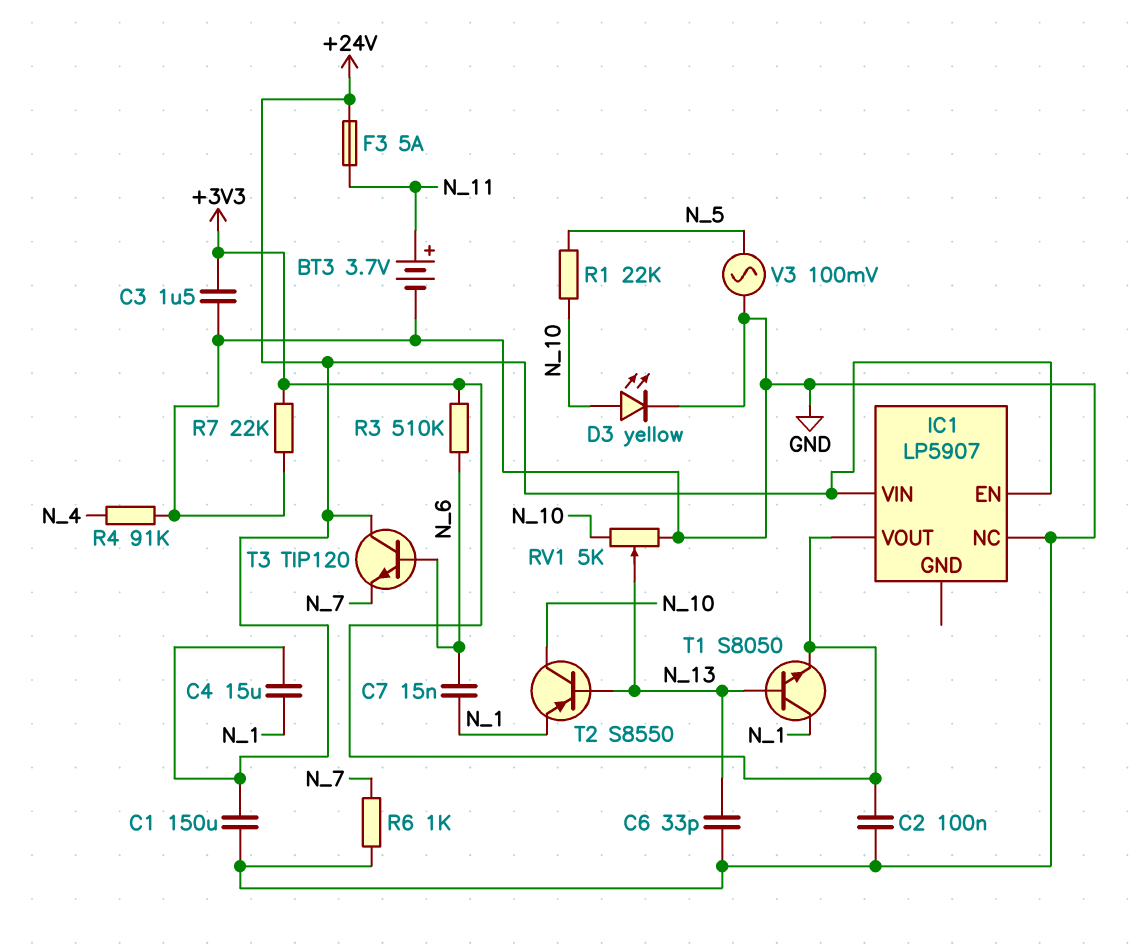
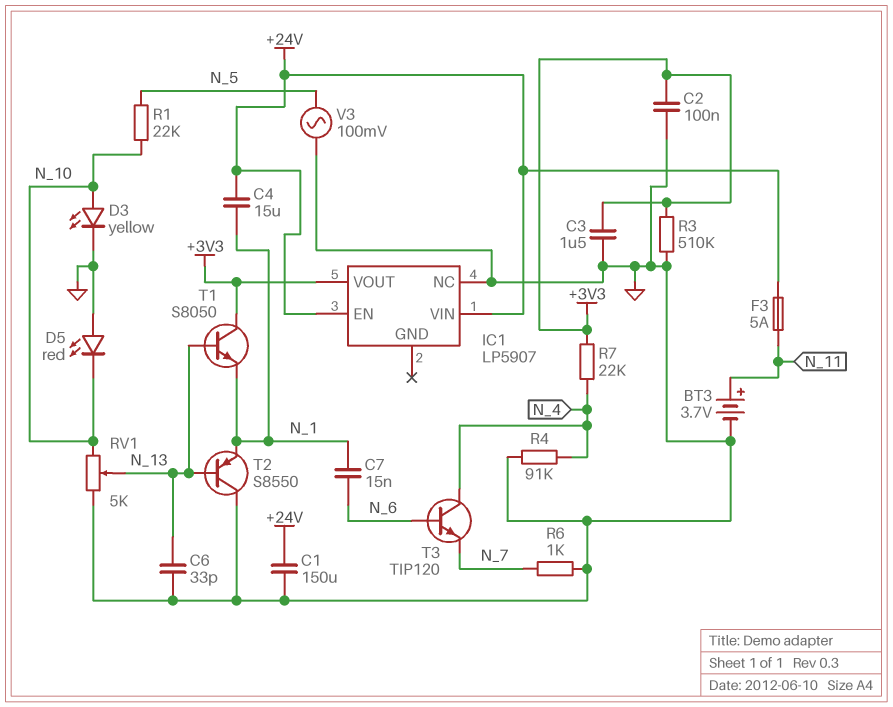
D5: none -> LED red (A GND, K N_10)
R3: 510k (+3V3, N_6) -> 510k (+3V3, GND)
R7: 22k (+3V3, GND) -> 22k (+3V3, N_4)
T1: NPN S8050 (B N_13, C N_1, E +3V3) -> NPN S8050 (B N_13, C +3V3, E N_1)
T2: PNP S8550 (B N_13, C N_10, E N_1) -> PNP S8550 (B N_13, C GND, E N_1)
T3: NPN TIP120 (B N_6, C +24V, E N_7) -> NPN TIP120 (B N_6, C N_4, E N_7)

